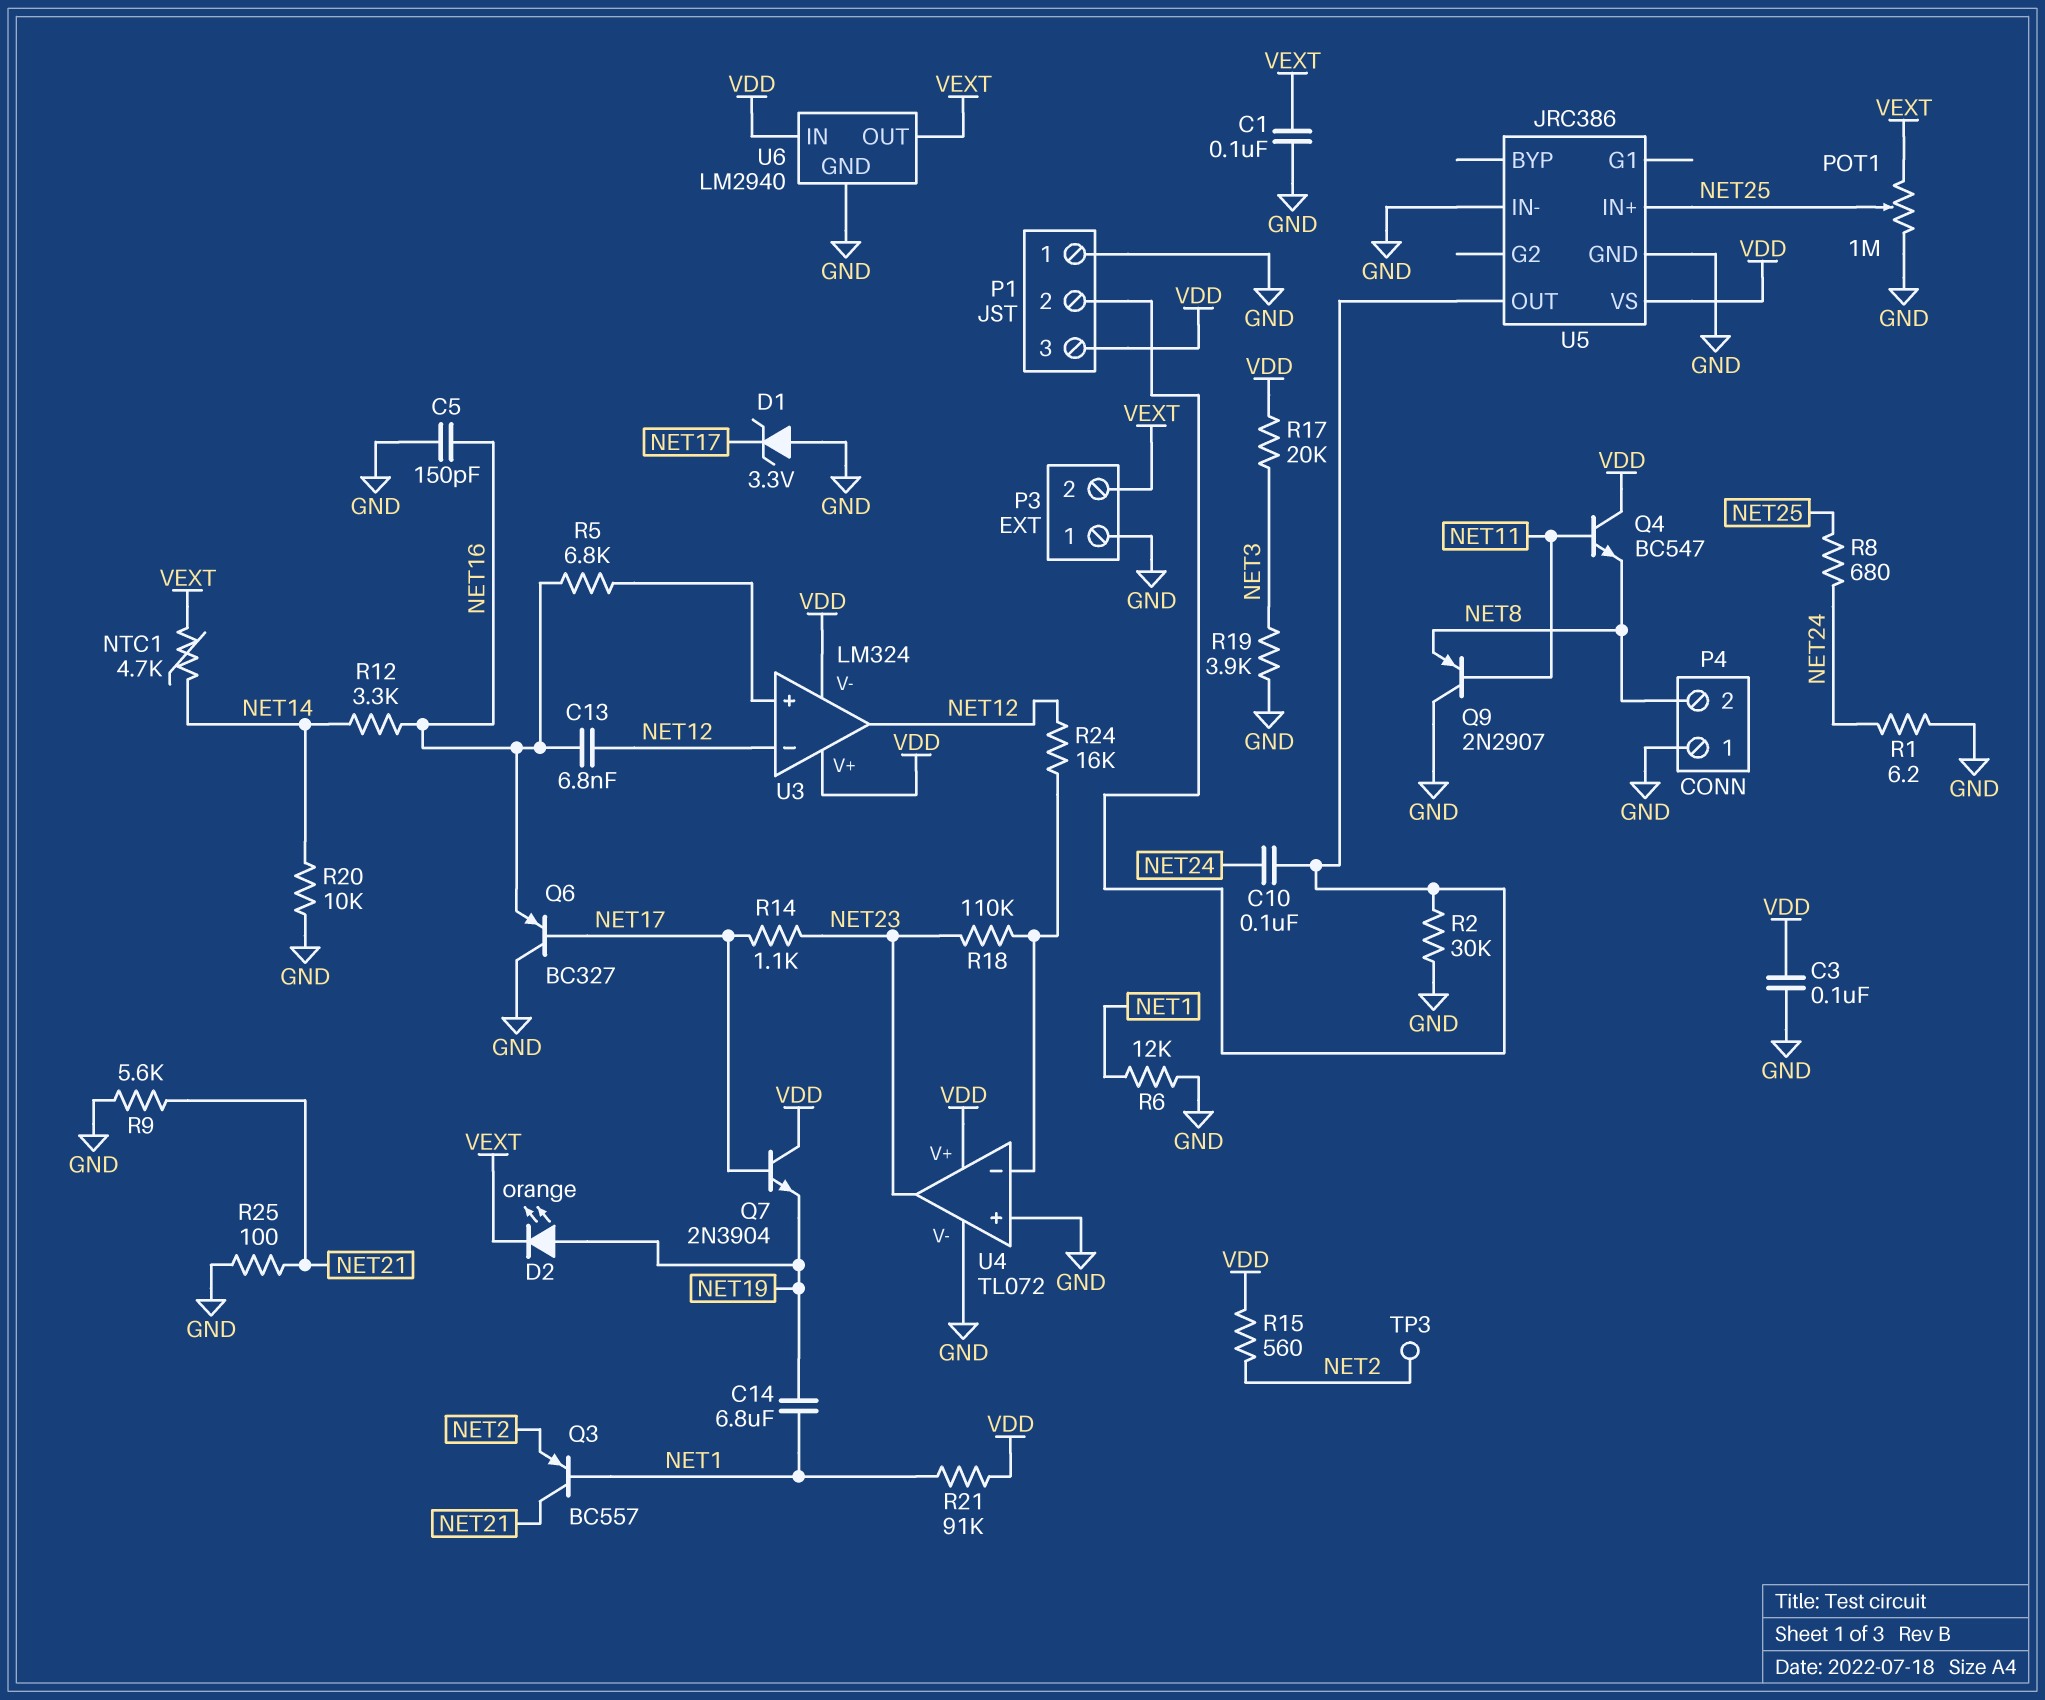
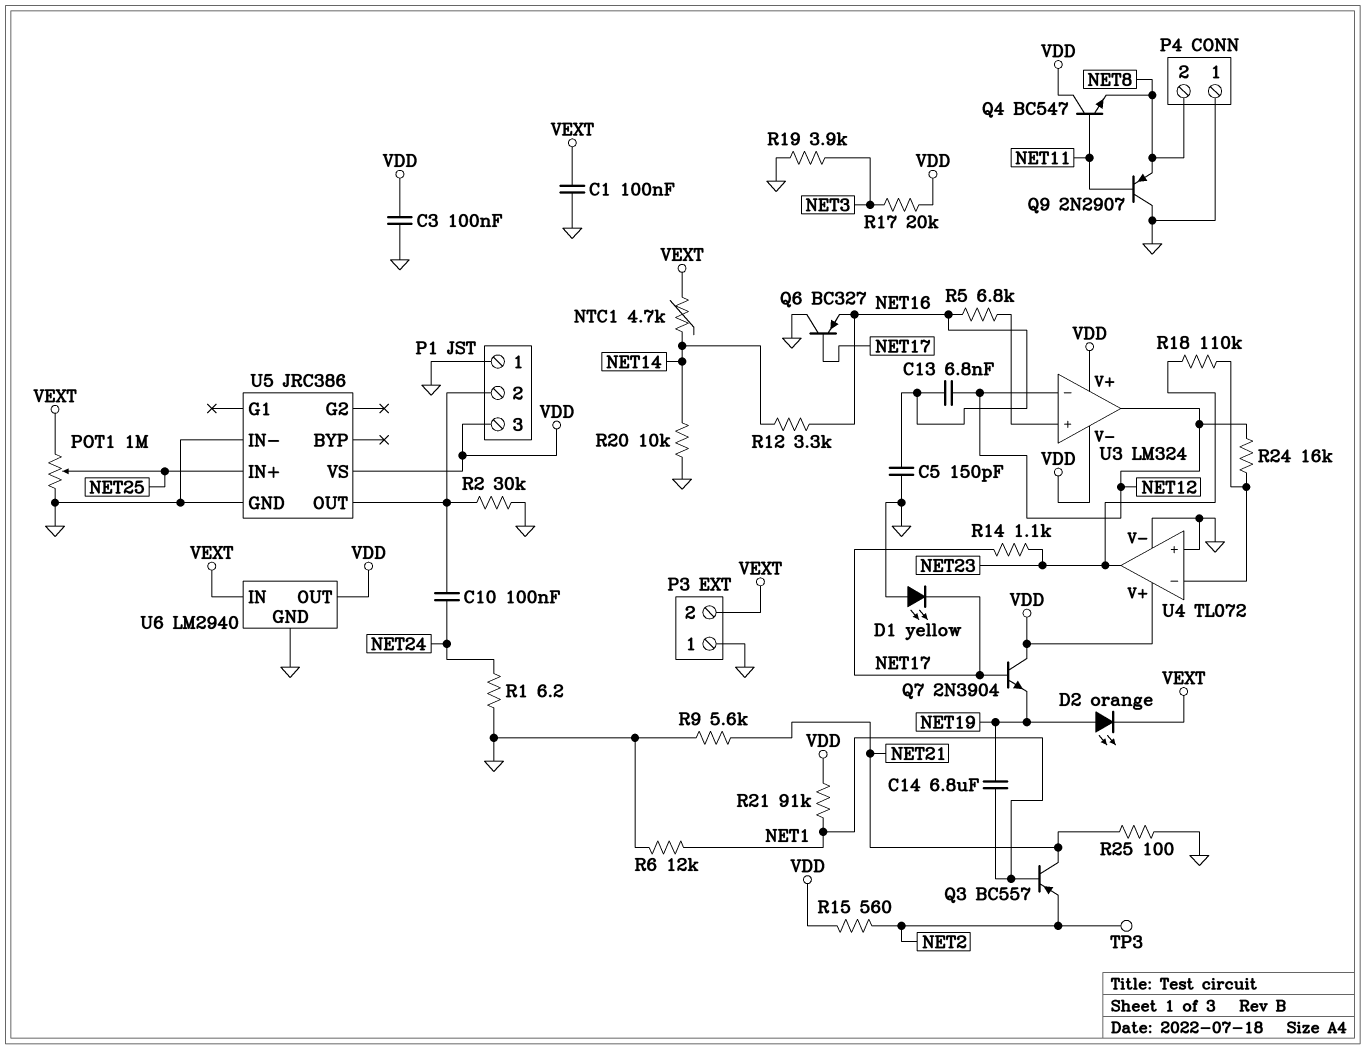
D1: zener 3.3V (A GND, K NET17) -> LED yellow (A GND, K NET17)
R8: 680 (NET24, NET25) -> none
U6 pin IN: VDD -> VEXT
U6 pin OUT: VEXT -> VDD

